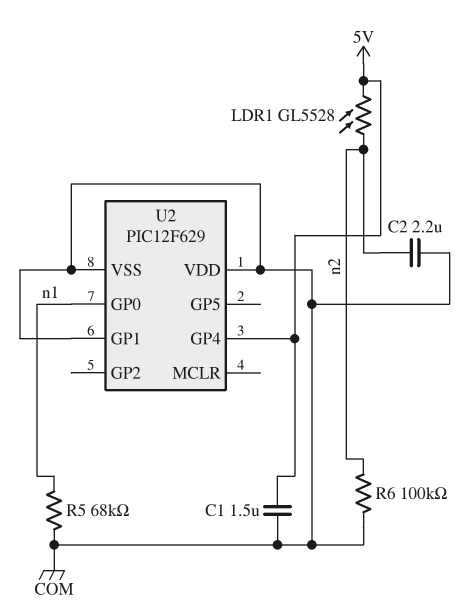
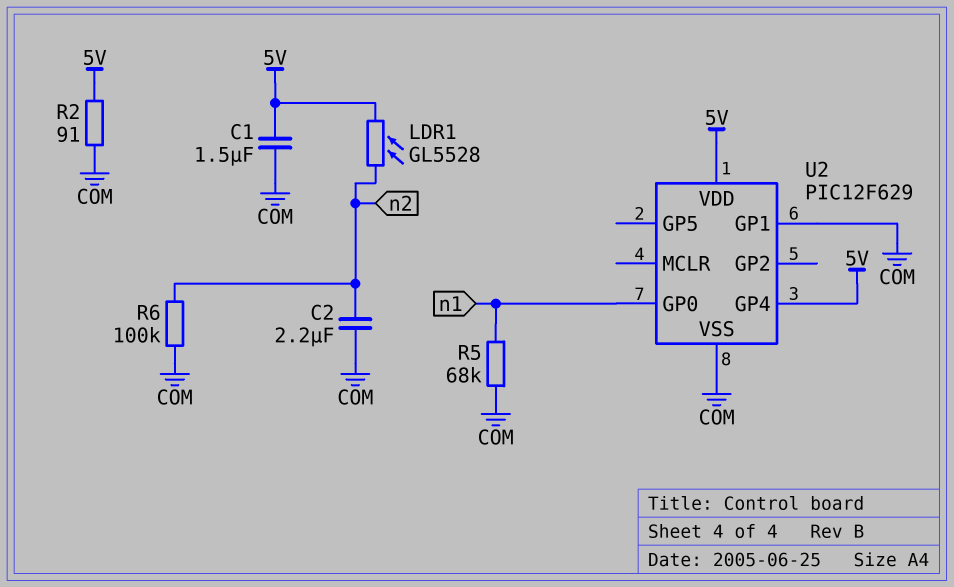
R2: none -> 91 (5V, COM)
U2 pin VDD: COM -> 5V

